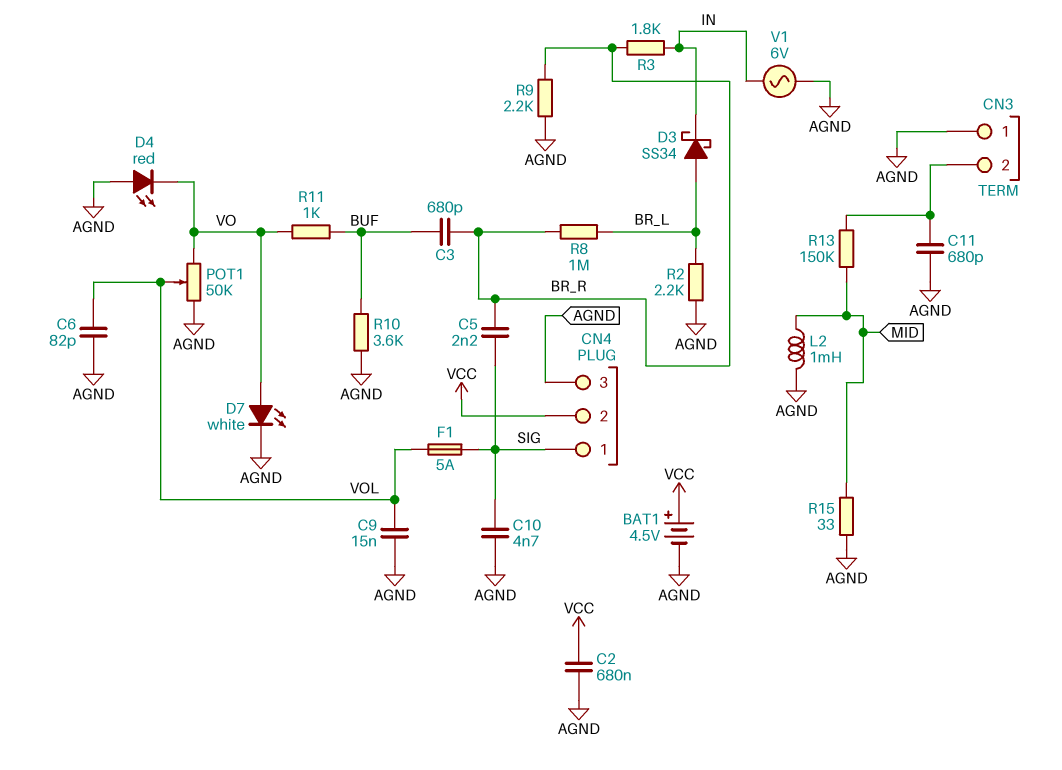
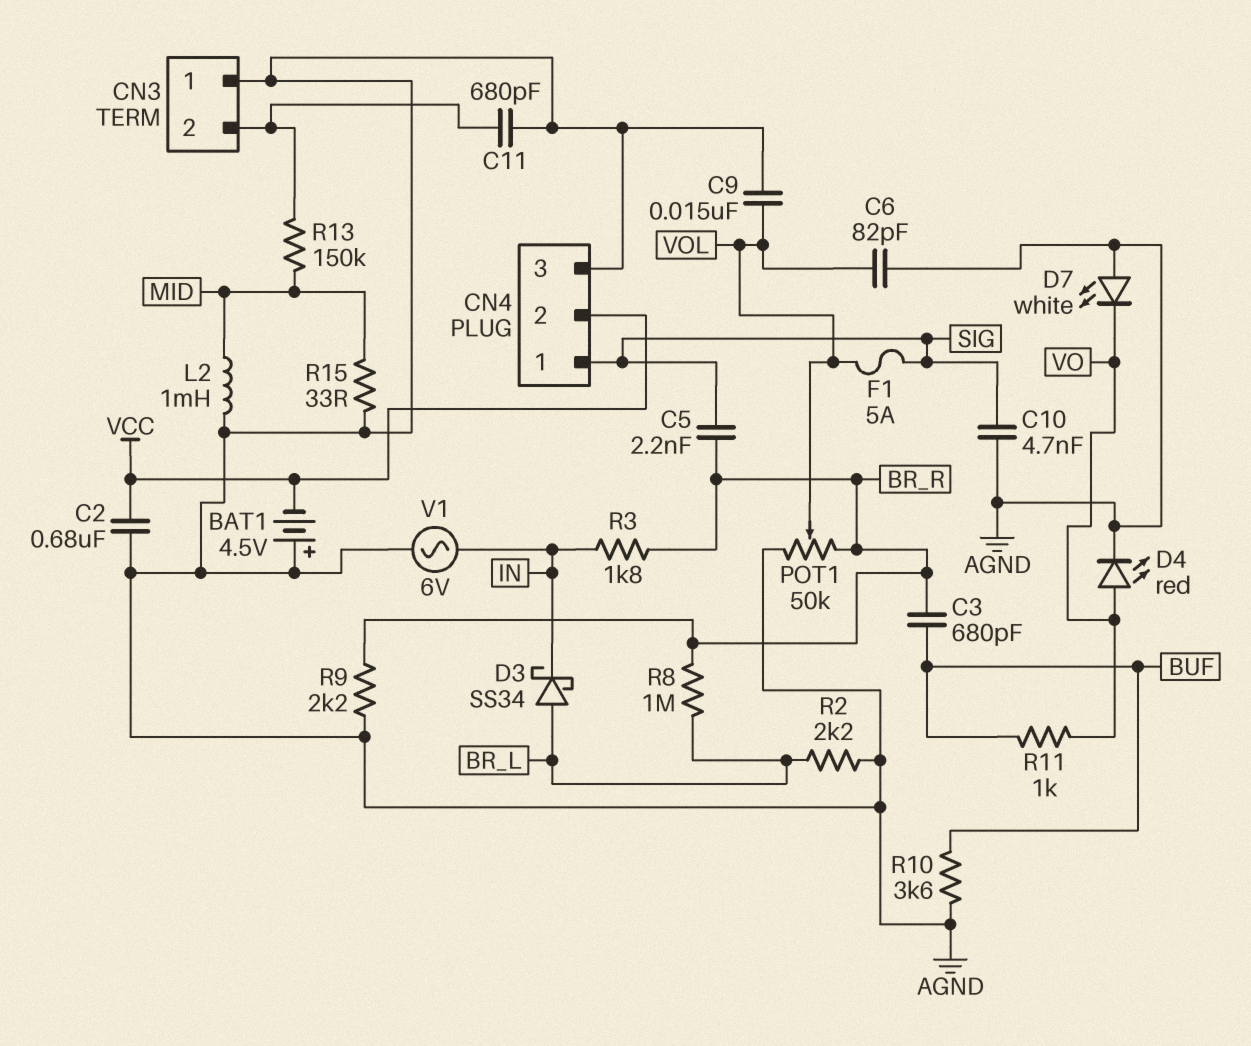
BAT1: 4.5V (plus VCC, minus AGND) -> 4.5V (plus AGND, minus VCC)
D4: LED red (A AGND, K VO) -> LED red (A VO, K AGND)
D7: LED white (A VO, K AGND) -> LED white (A AGND, K VO)
POT1: 50k (AGND, VO, wiper VOL) -> 50k (AGND, BR_R, wiper VOL)

